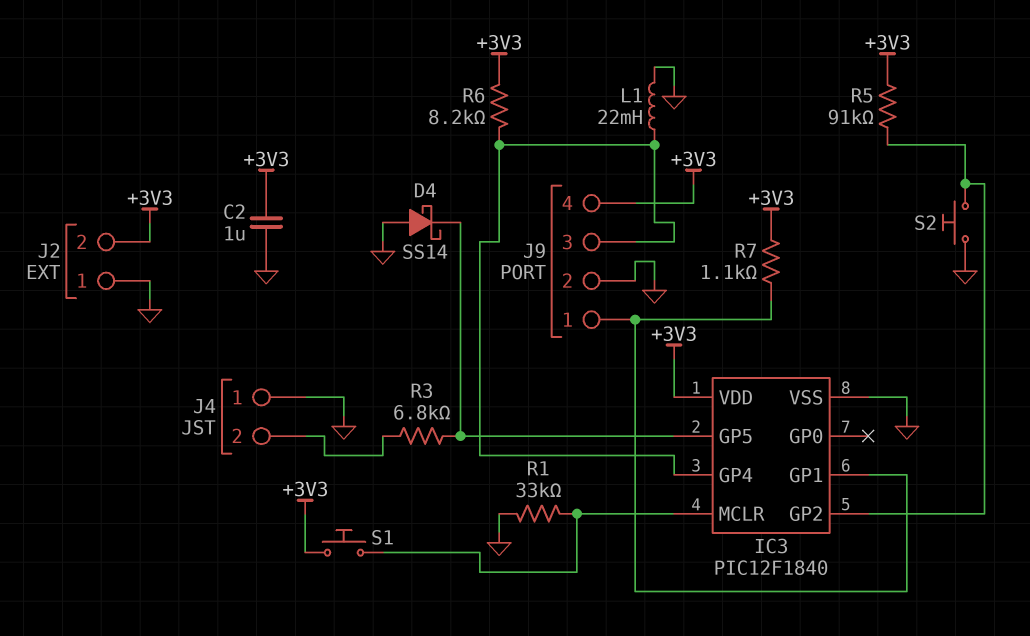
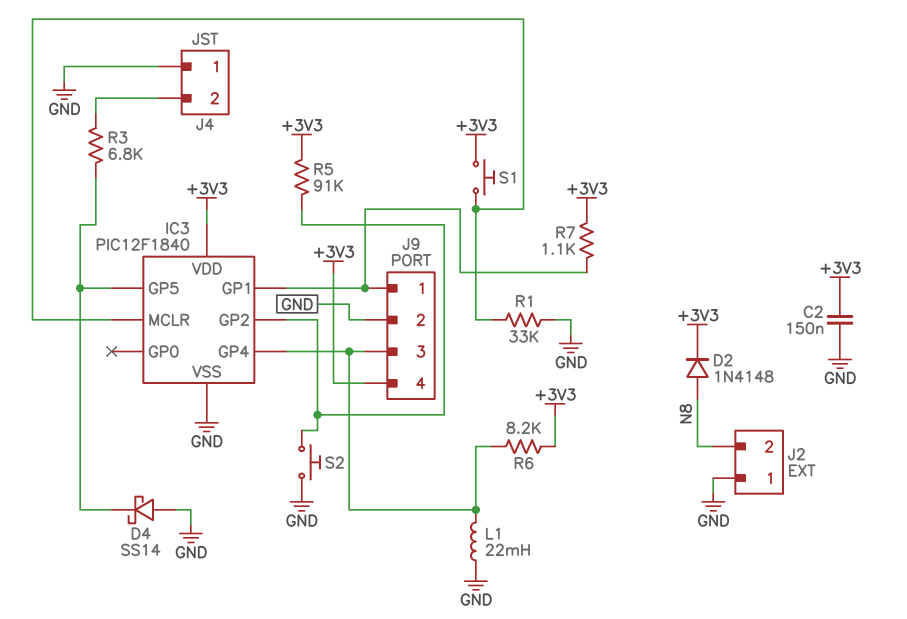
C2: 1uF (+3V3, GND) -> 150nF (+3V3, GND)
D2: none -> diode 1N4148 (A N8, K +3V3)
J2 pin 2: +3V3 -> N8

